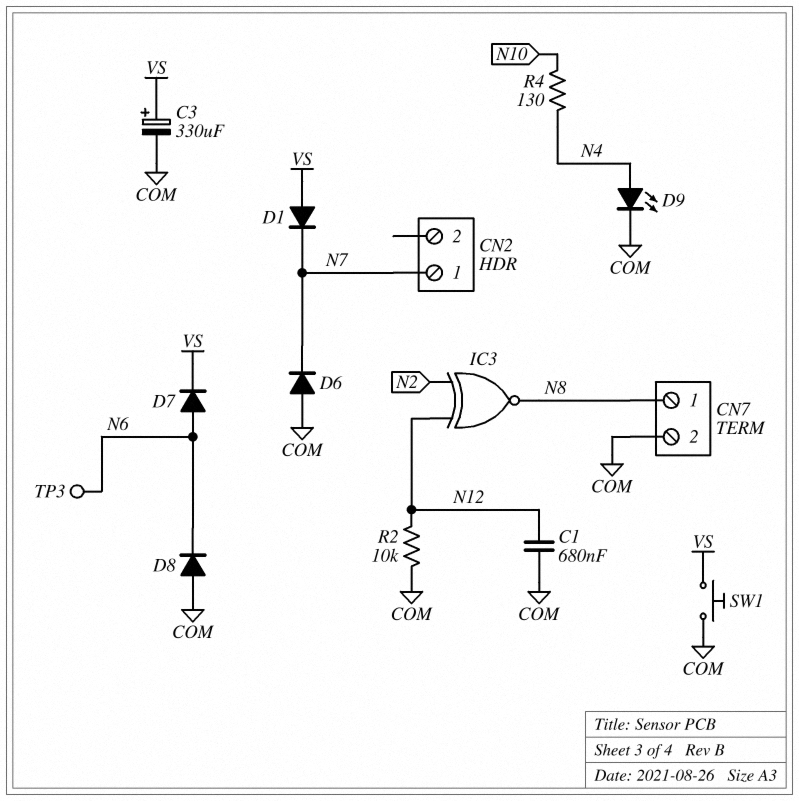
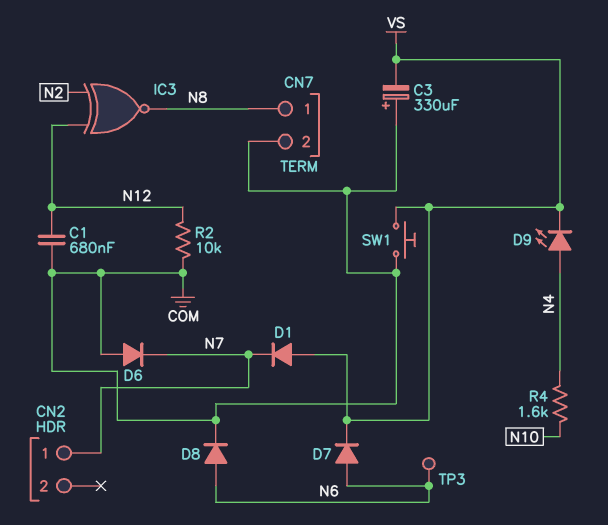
C3: 330uF (plus VS, minus COM) -> 330uF (plus COM, minus VS)
D8: diode (A COM, K N6) -> diode (A N6, K COM)
D9: LED (A N4, K COM) -> LED (A N4, K VS)
R4: 130 (N4, N10) -> 1.6k (N4, N10)

